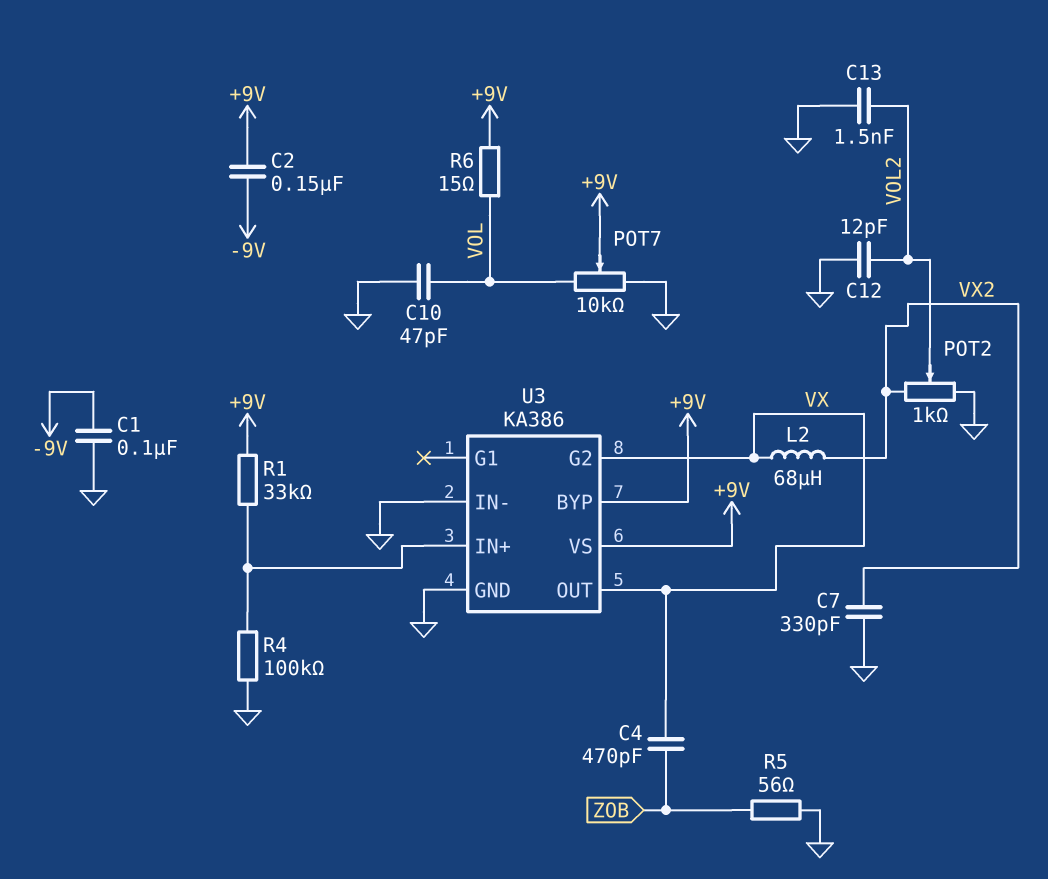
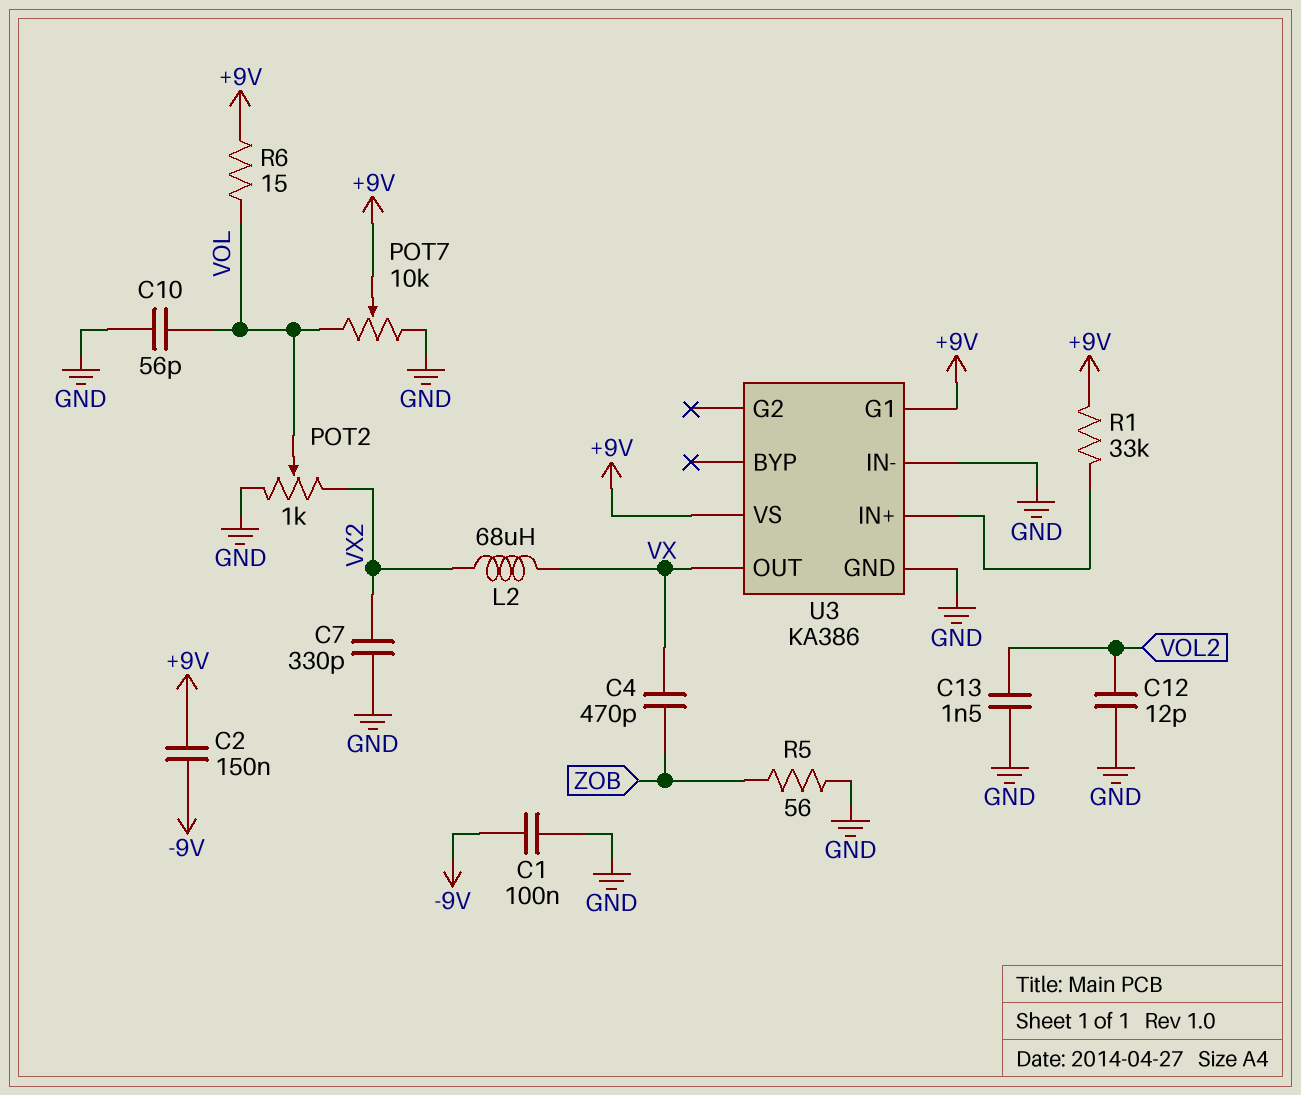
C10: 47pF (GND, VOL) -> 56pF (GND, VOL)
POT2: 1k (GND, VX2, wiper VOL2) -> 1k (GND, VX2, wiper VOL)
R4: 100k (GND, U3/IN+) -> none
U3 pin BYP: +9V -> none
U3 pin G1: none -> +9V
U3 pin G2: VX -> none

